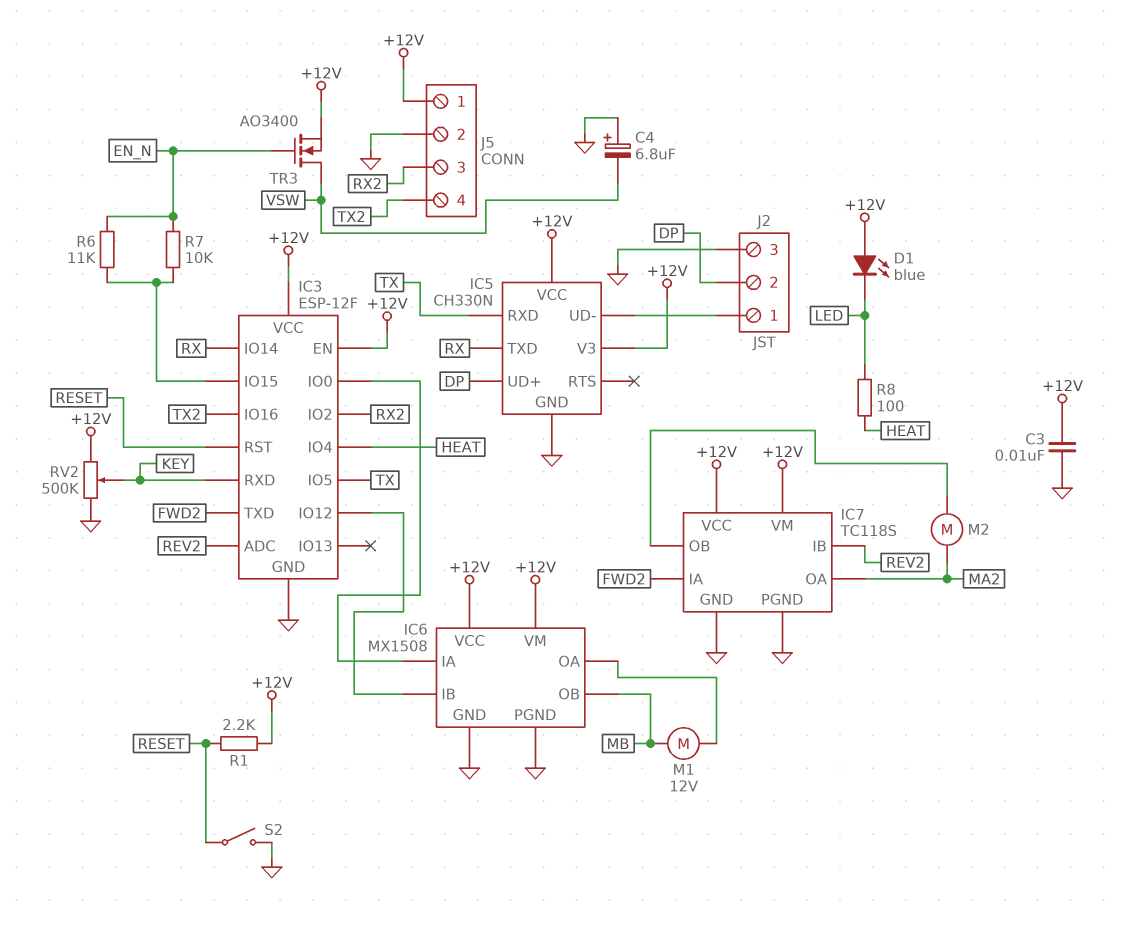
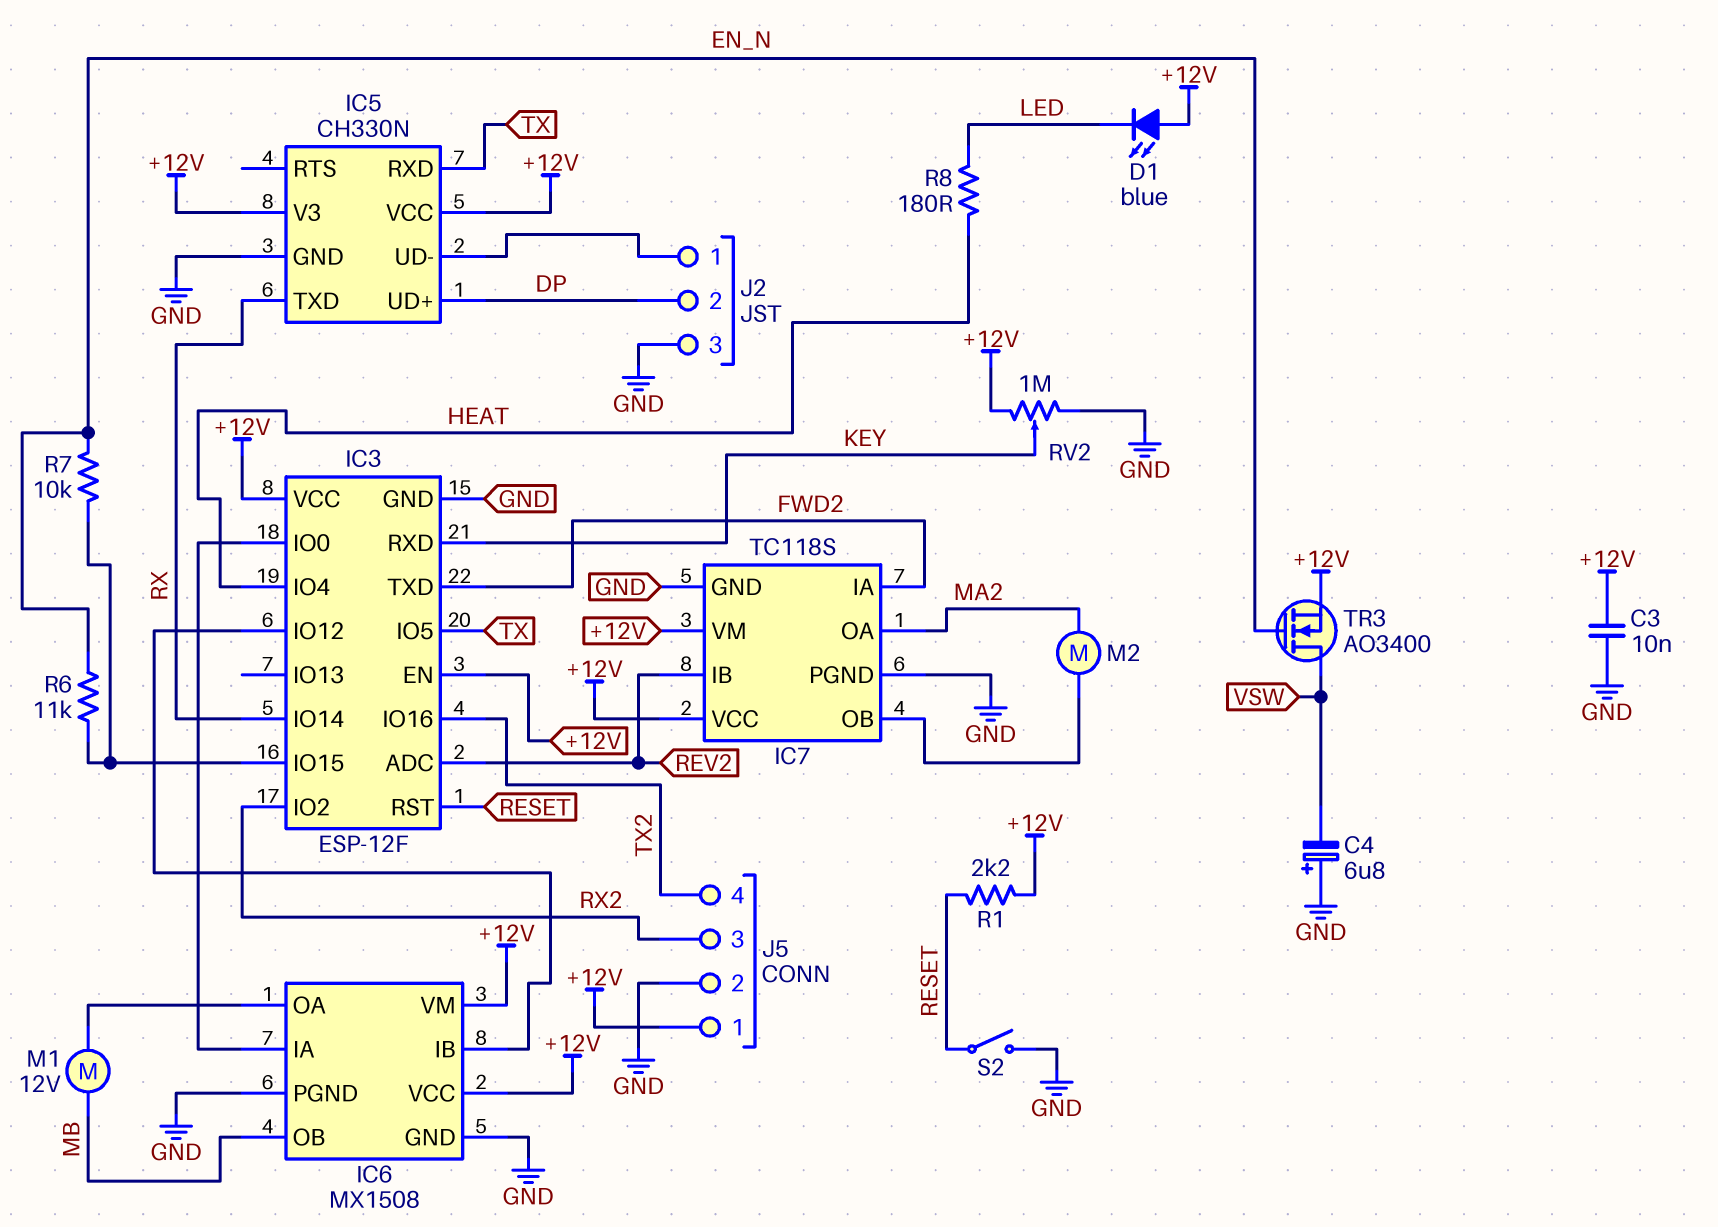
R8: 100 (HEAT, LED) -> 180 (HEAT, LED)
RV2: 500k (+12V, GND, wiper KEY) -> 1M (+12V, GND, wiper KEY)

